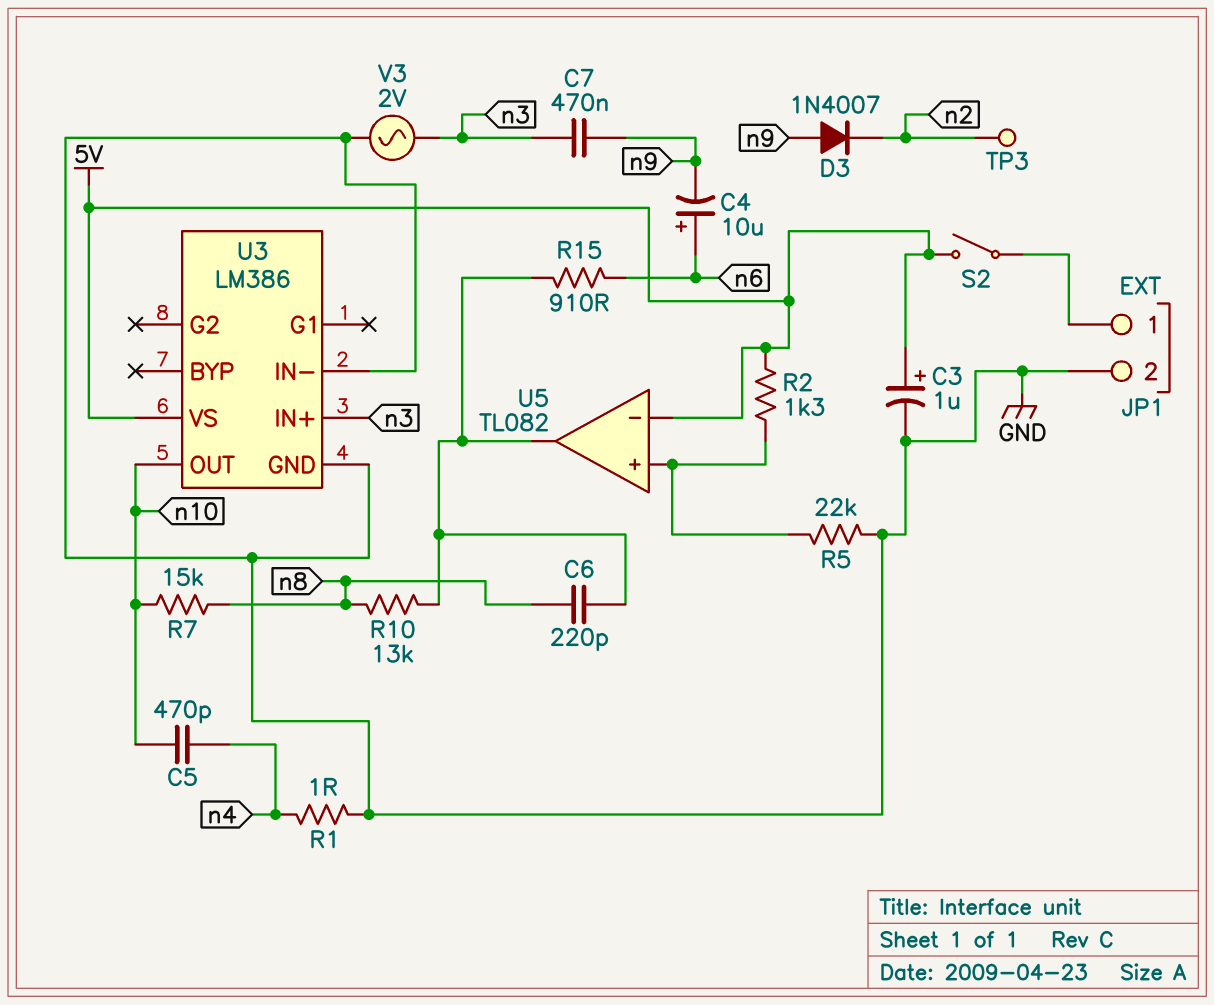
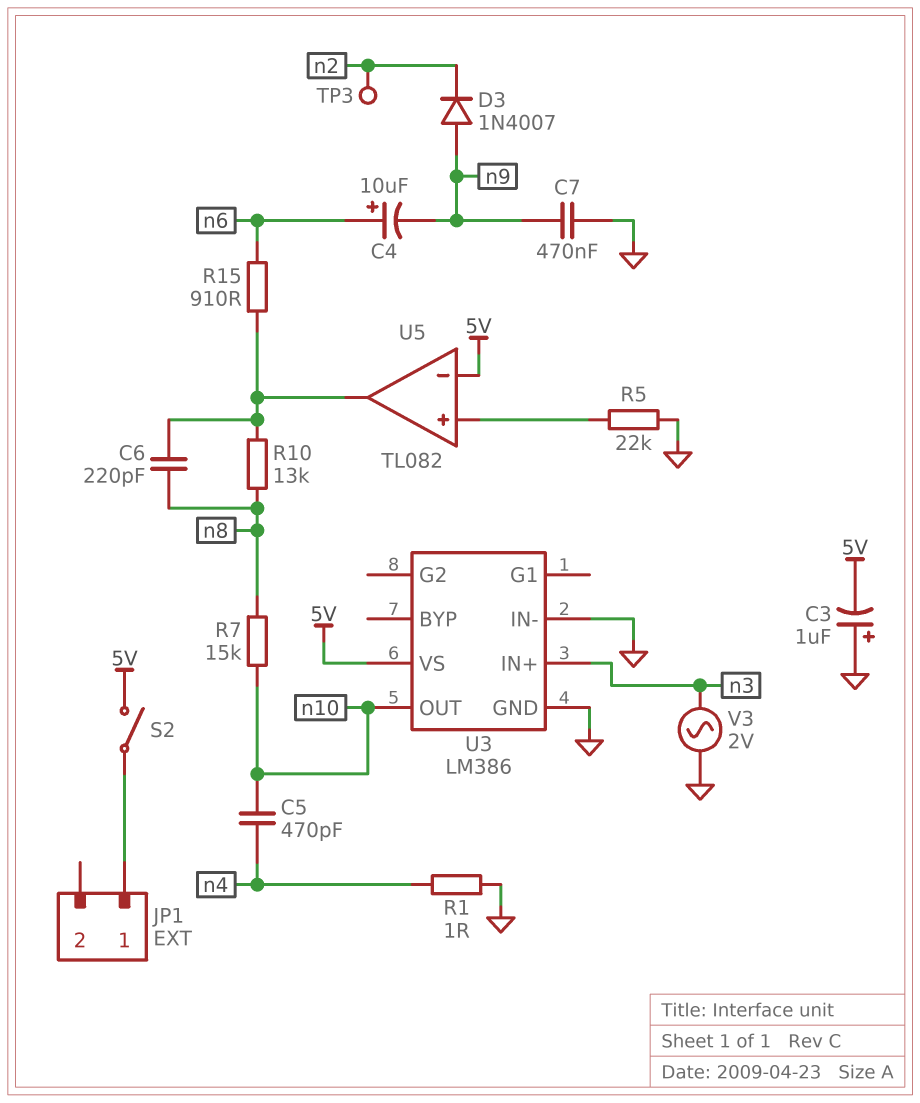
C3: 1uF (plus 5V, minus GND) -> 1uF (plus GND, minus 5V)
C7: 470nF (n3, n9) -> 470nF (GND, n9)
JP1 pin 2: GND -> none
R2: 1.3k (5V, U5/in+) -> none

